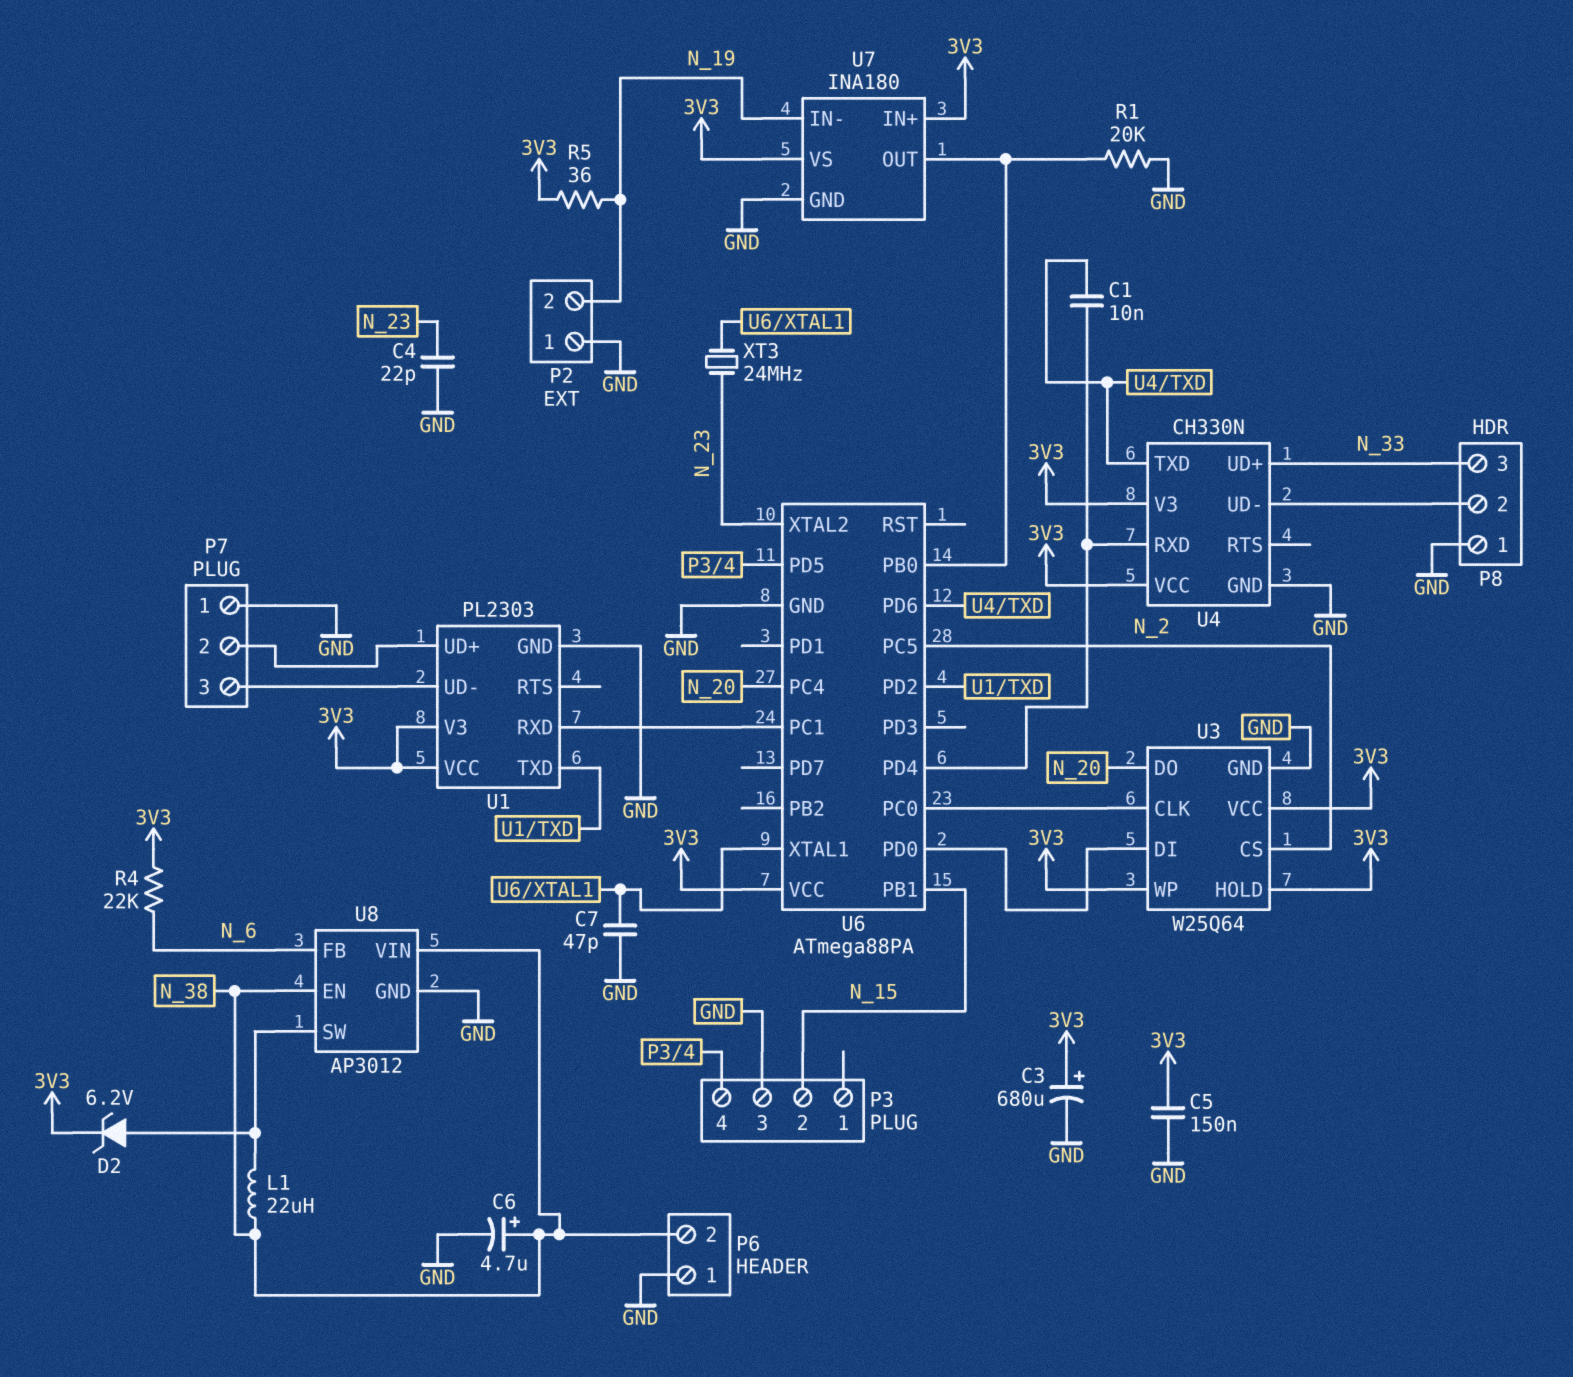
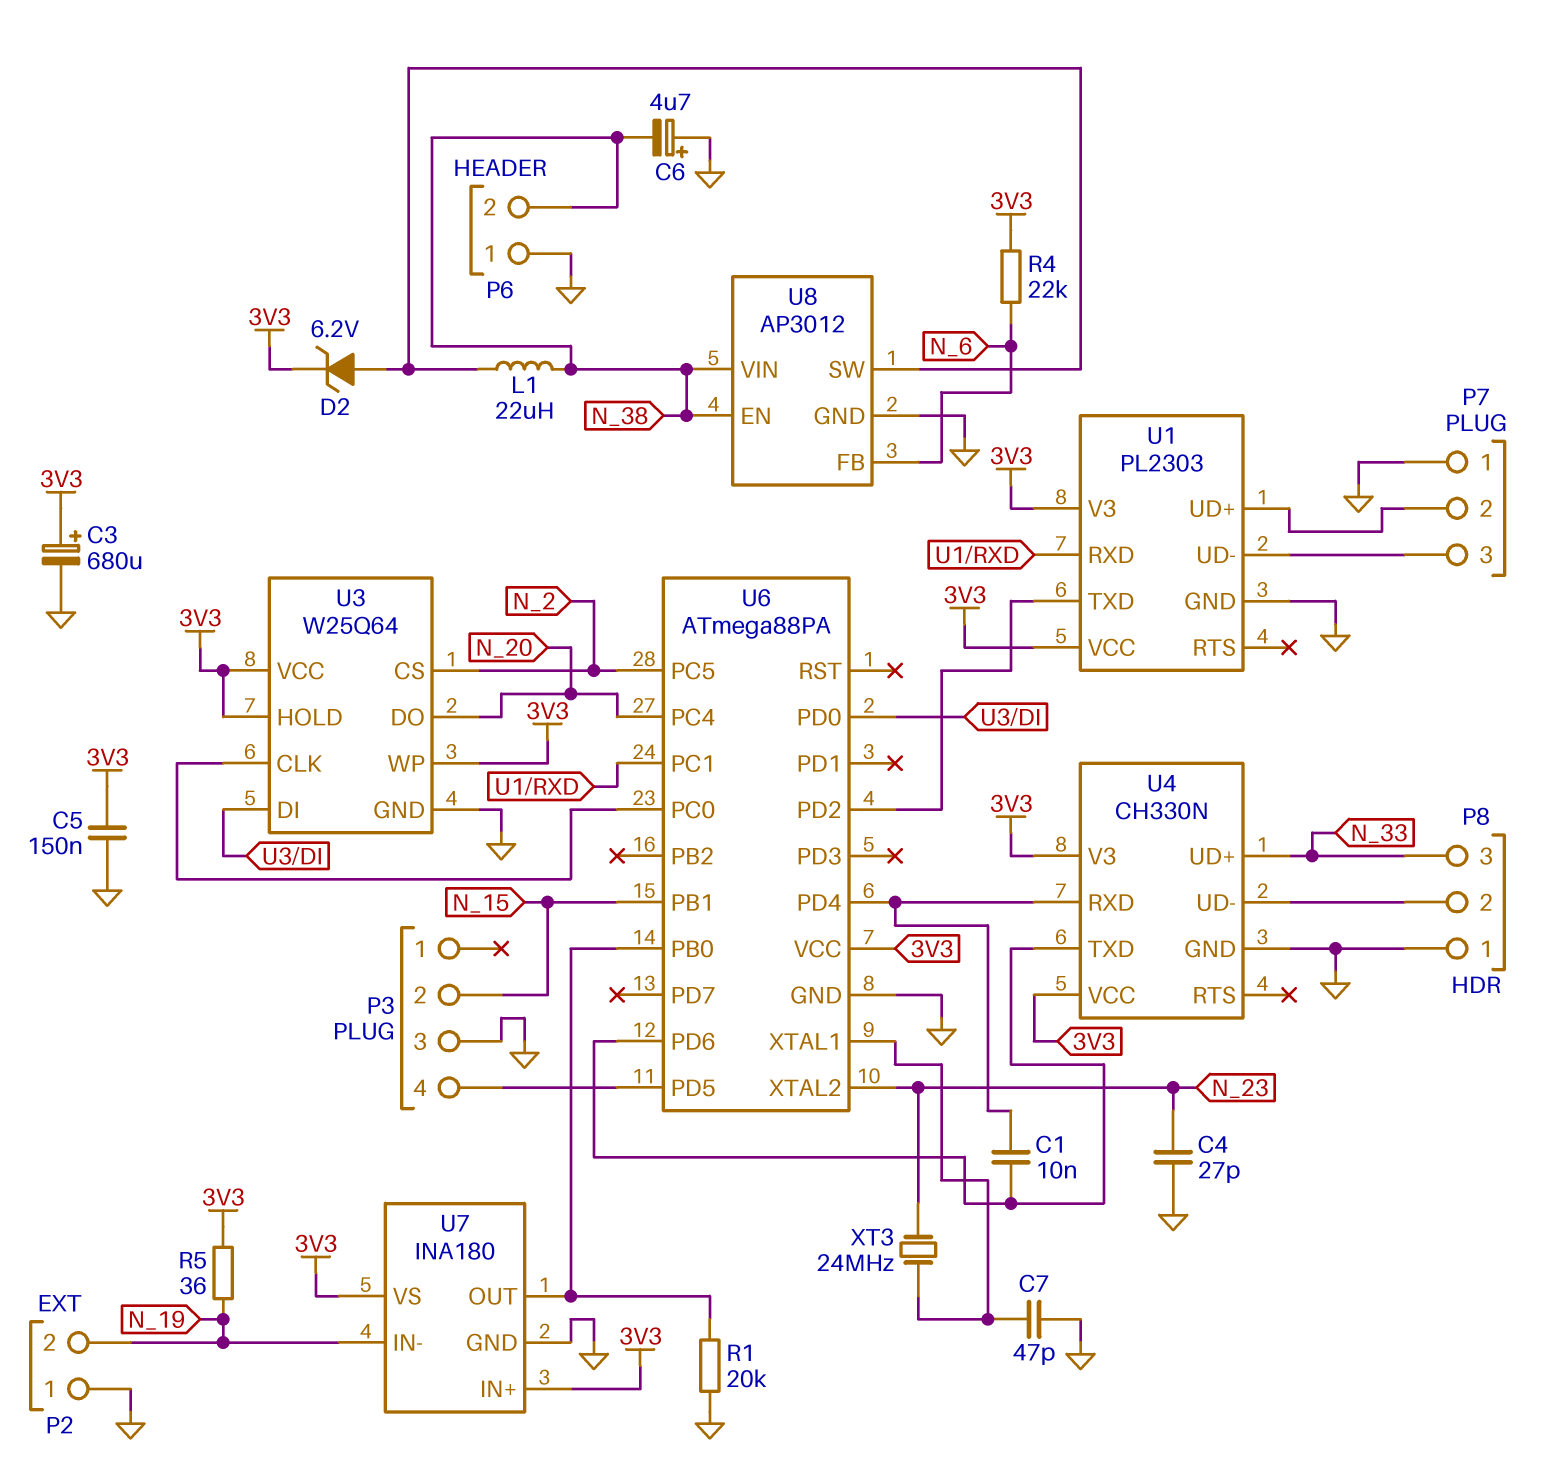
C4: 22pF (GND, N_23) -> 27pF (GND, N_23)
C6: 4.7uF (plus N_38, minus GND) -> 4.7uF (plus GND, minus N_38)

